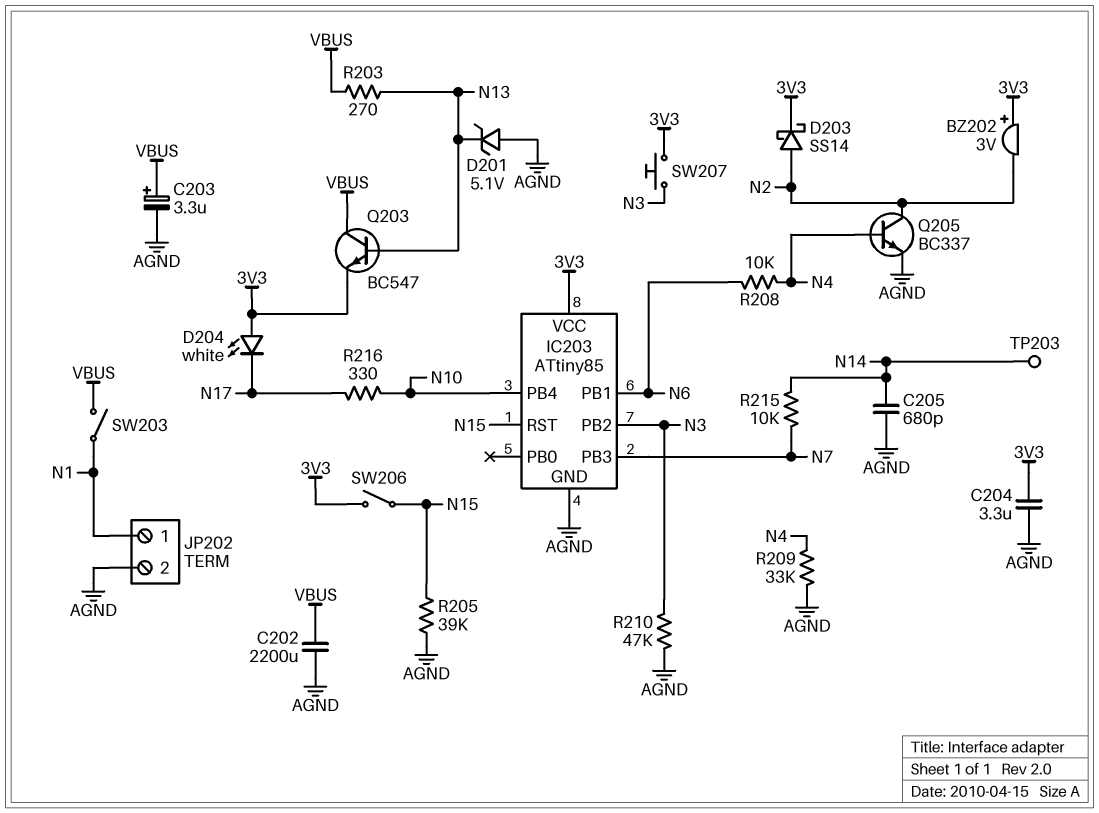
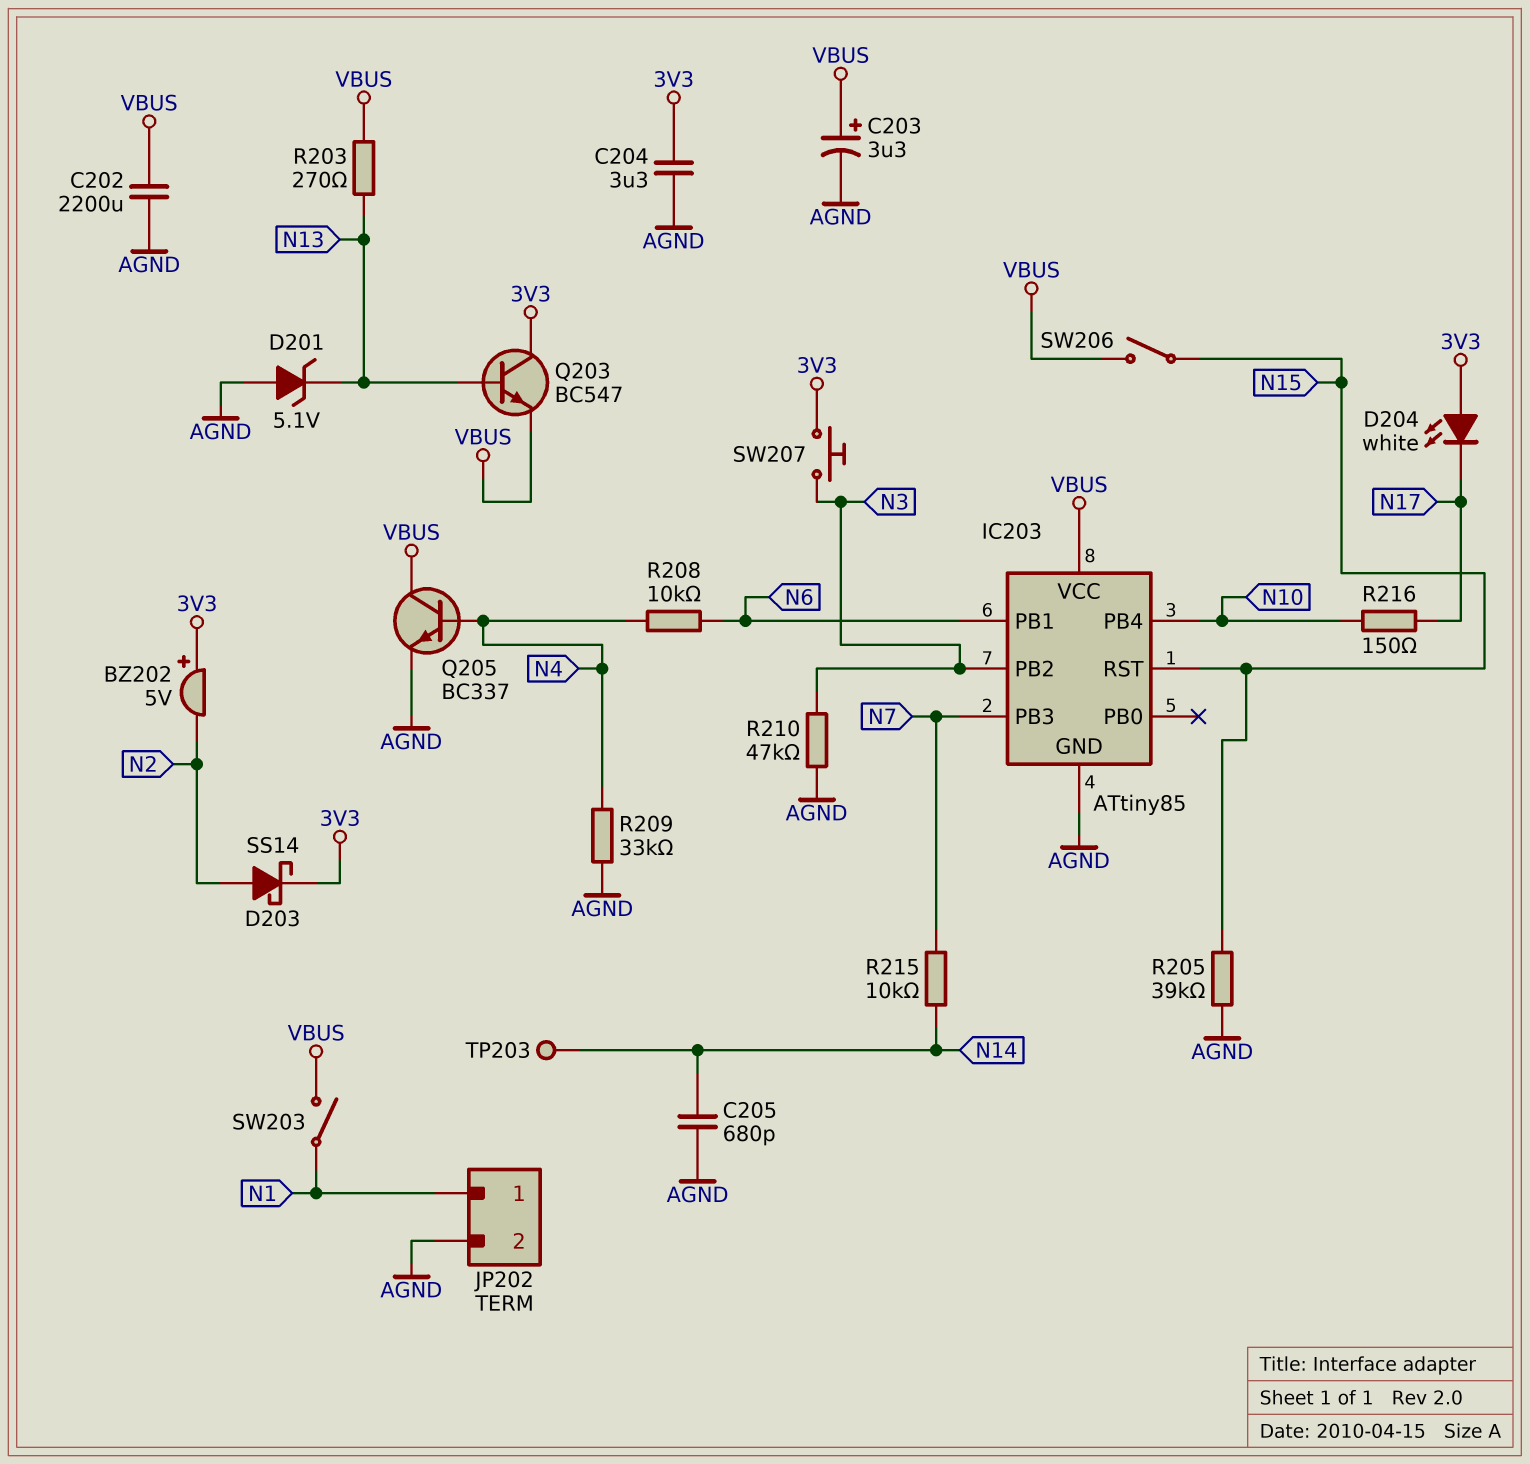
BZ202: buzzer 3V (plus 3V3, minus N2) -> buzzer 5V (plus 3V3, minus N2)
IC203 pin VCC: 3V3 -> VBUS
Q203: NPN BC547 (B N13, C VBUS, E 3V3) -> NPN BC547 (B N13, C 3V3, E VBUS)
Q205: NPN BC337 (B N4, C N2, E AGND) -> NPN BC337 (B N4, C VBUS, E AGND)
R216: 330 (N10, N17) -> 150 (N10, N17)
SW206: switch (3V3, N15) -> switch (N15, VBUS)

